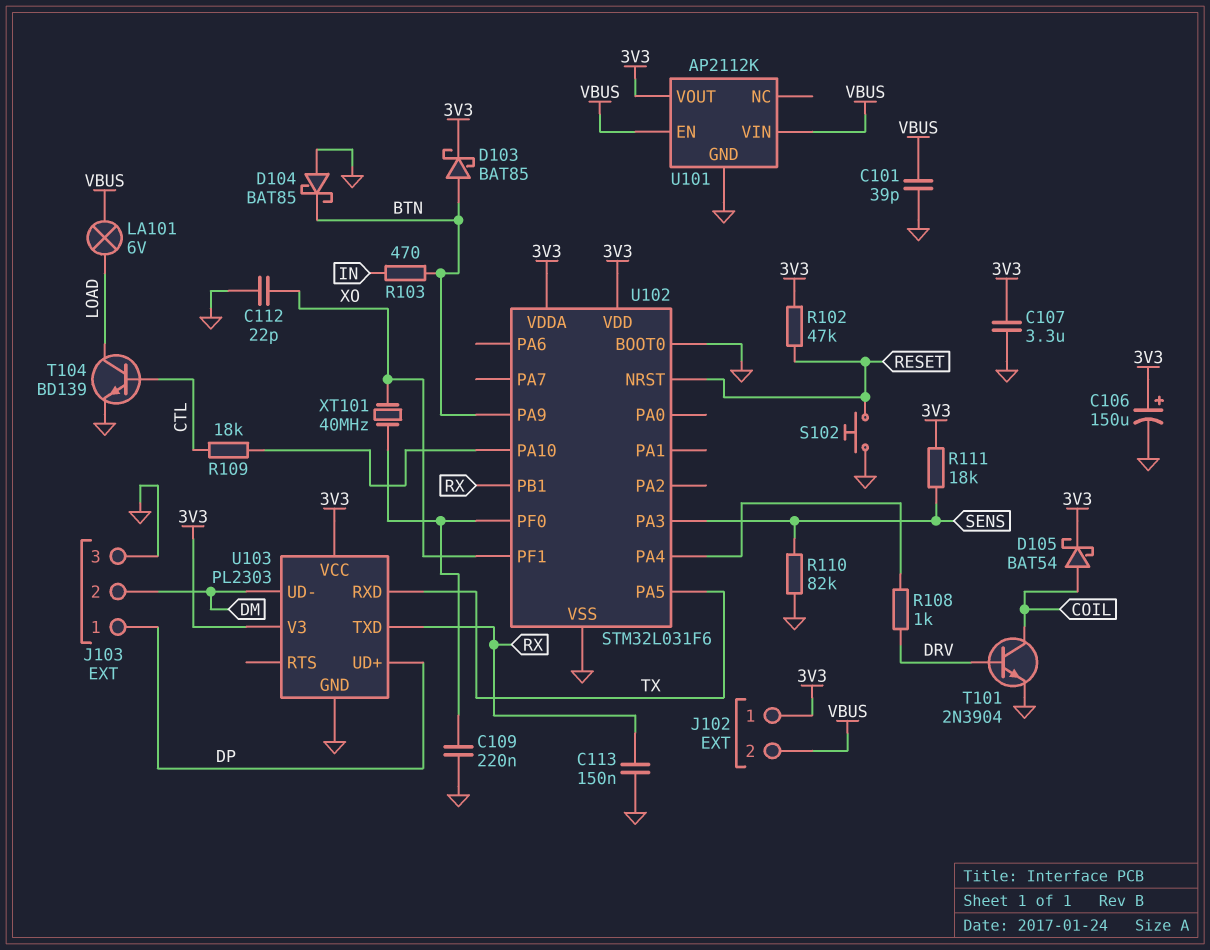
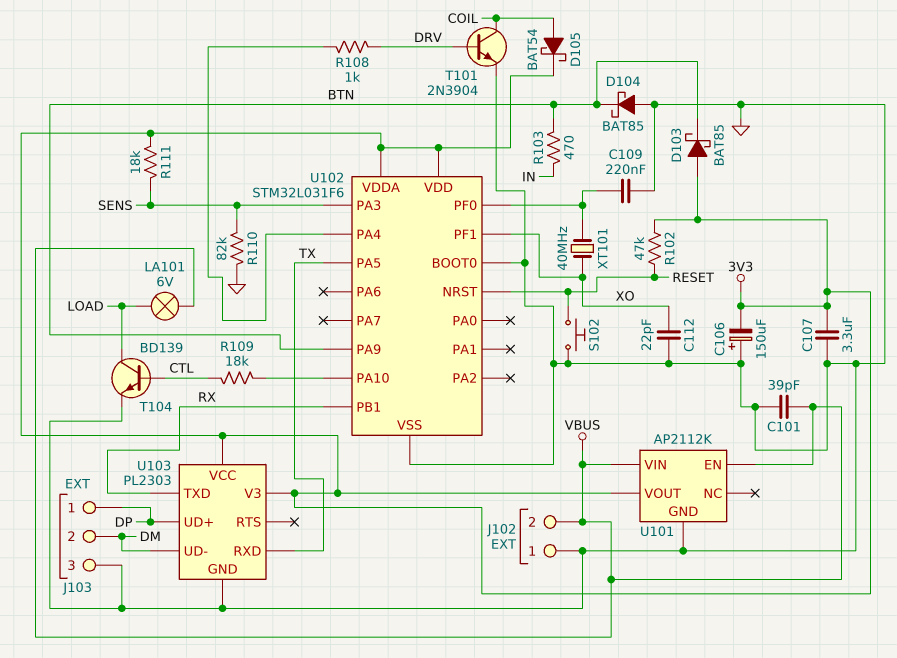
C106: 150uF (plus 3V3, minus GND) -> 150uF (plus GND, minus 3V3)
C113: 150nF (GND, RX) -> none
D103: schottky BAT85 (A BTN, K 3V3) -> schottky BAT85 (A 3V3, K BTN)
J102 pin 1: 3V3 -> GND

